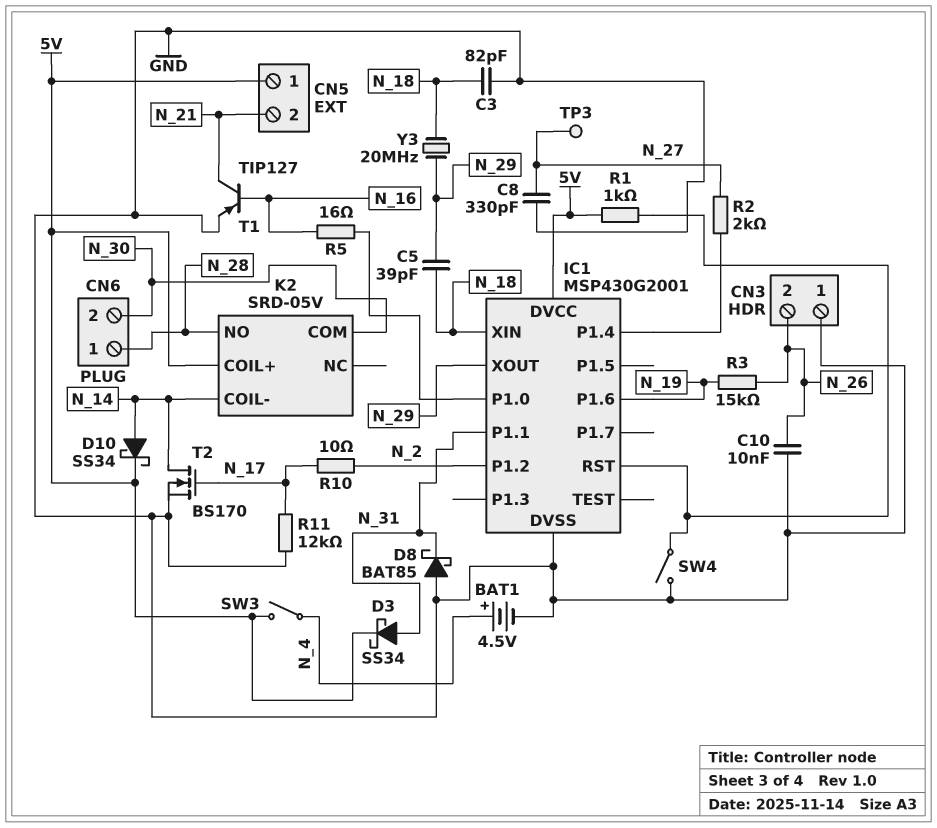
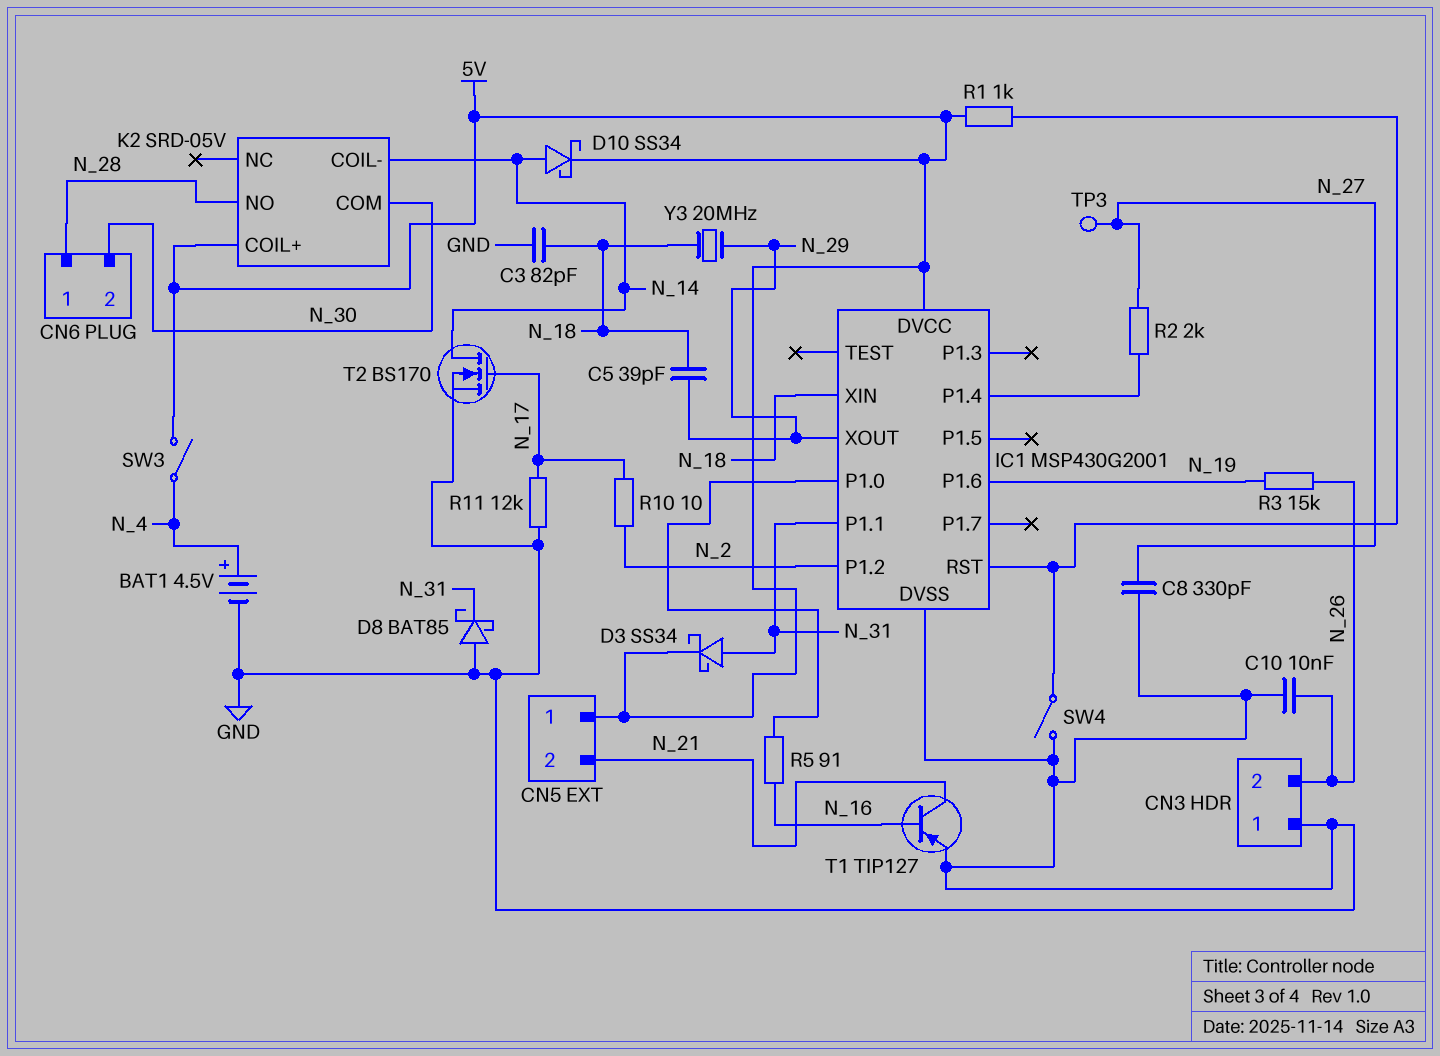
R5: 16 (IC1/P1.0, N_16) -> 91 (IC1/P1.0, N_16)

